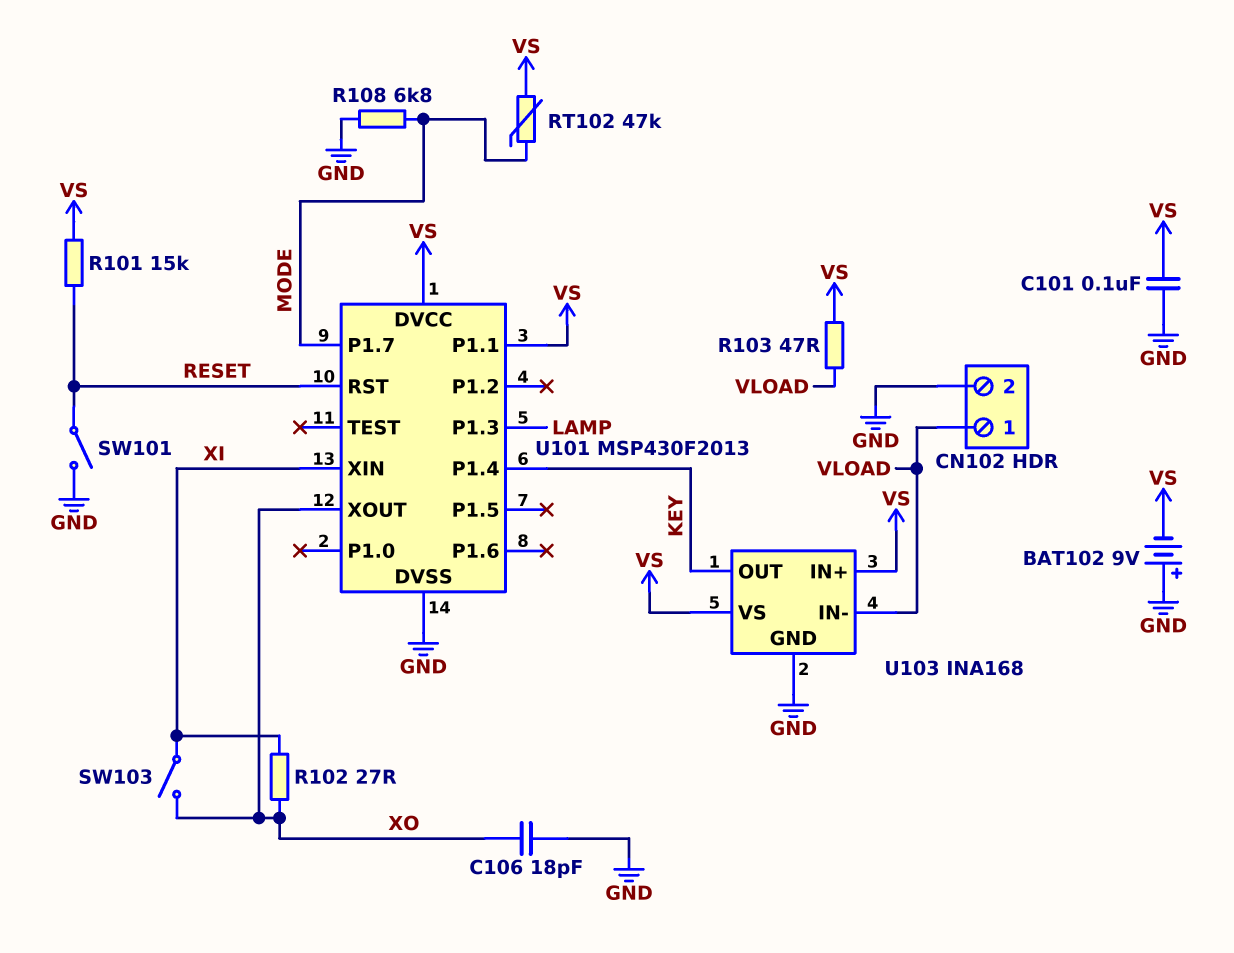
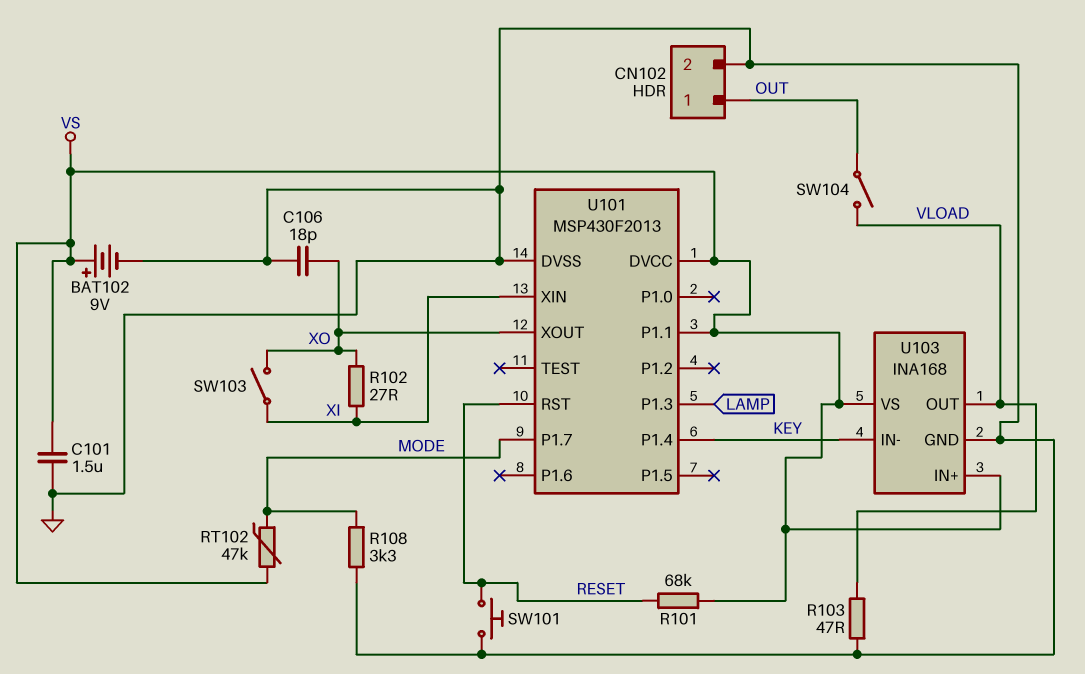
BAT102: 9V (plus GND, minus VS) -> 9V (plus VS, minus GND)
C101: 100nF (GND, VS) -> 1.5uF (GND, VS)
CN102 pin 1: VLOAD -> OUT
R101: 15k (RESET, VS) -> 68k (RESET, VS)
R103: 47 (VLOAD, VS) -> 47 (GND, VLOAD)
R108: 6.8k (GND, MODE) -> 3.3k (GND, MODE)
SW101: switch (GND, RESET) -> button (GND, RESET)
SW104: none -> switch (OUT, VLOAD)
U103 pin IN-: VLOAD -> KEY
U103 pin OUT: KEY -> VLOAD

